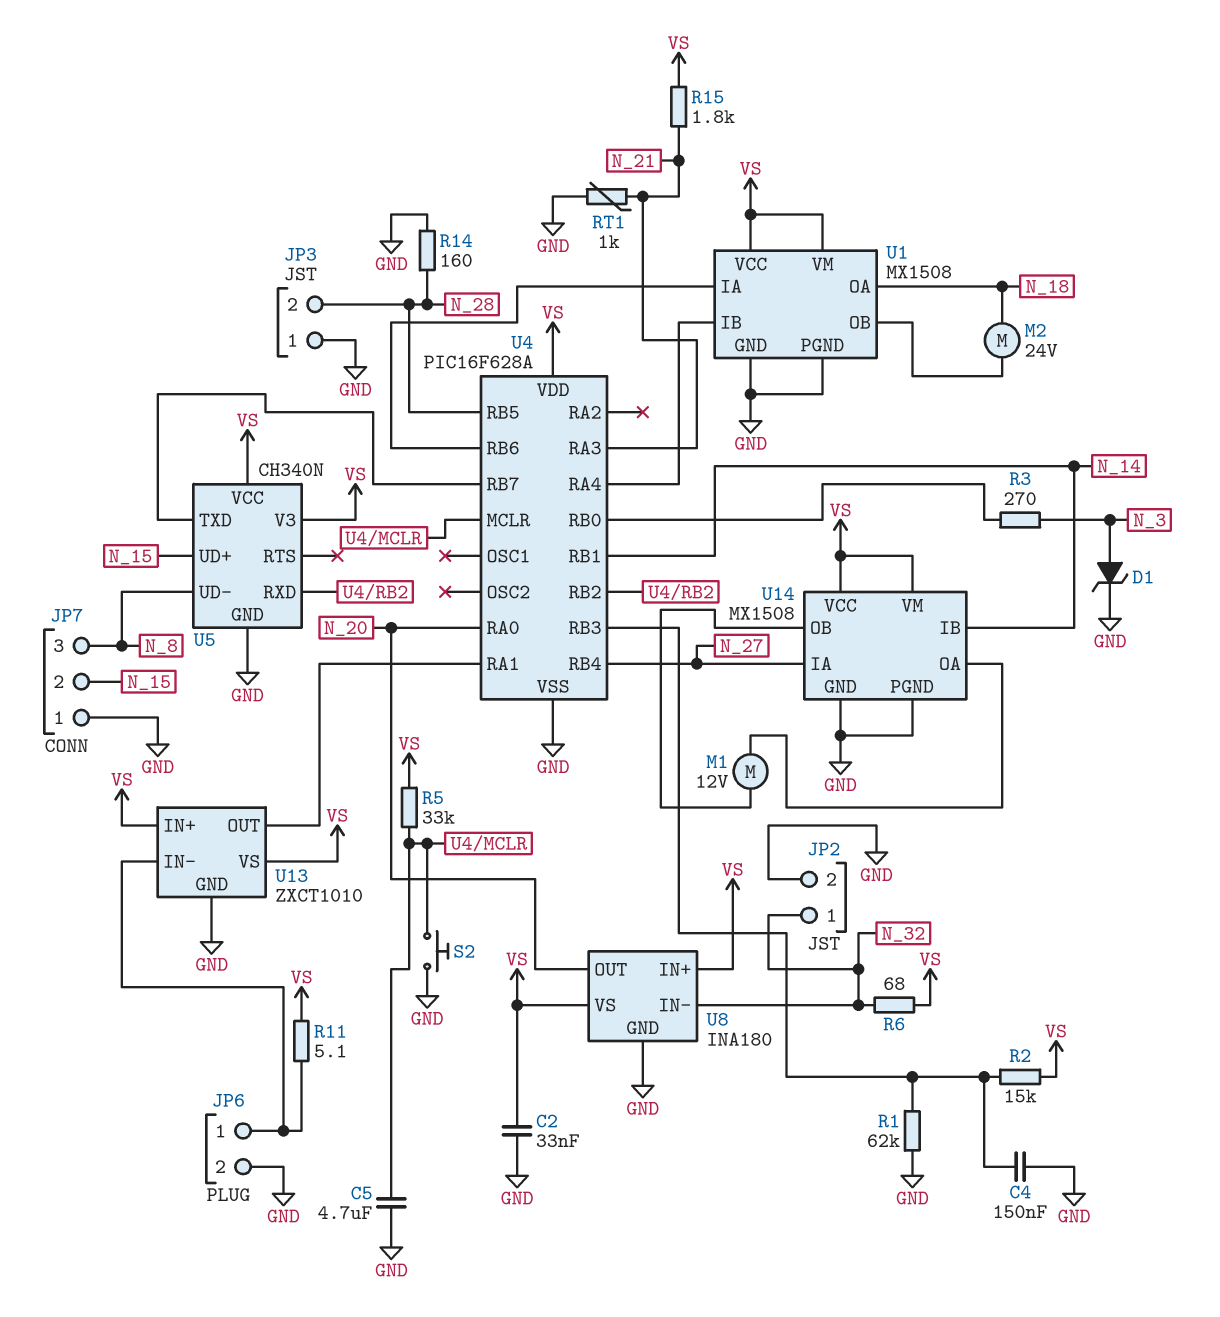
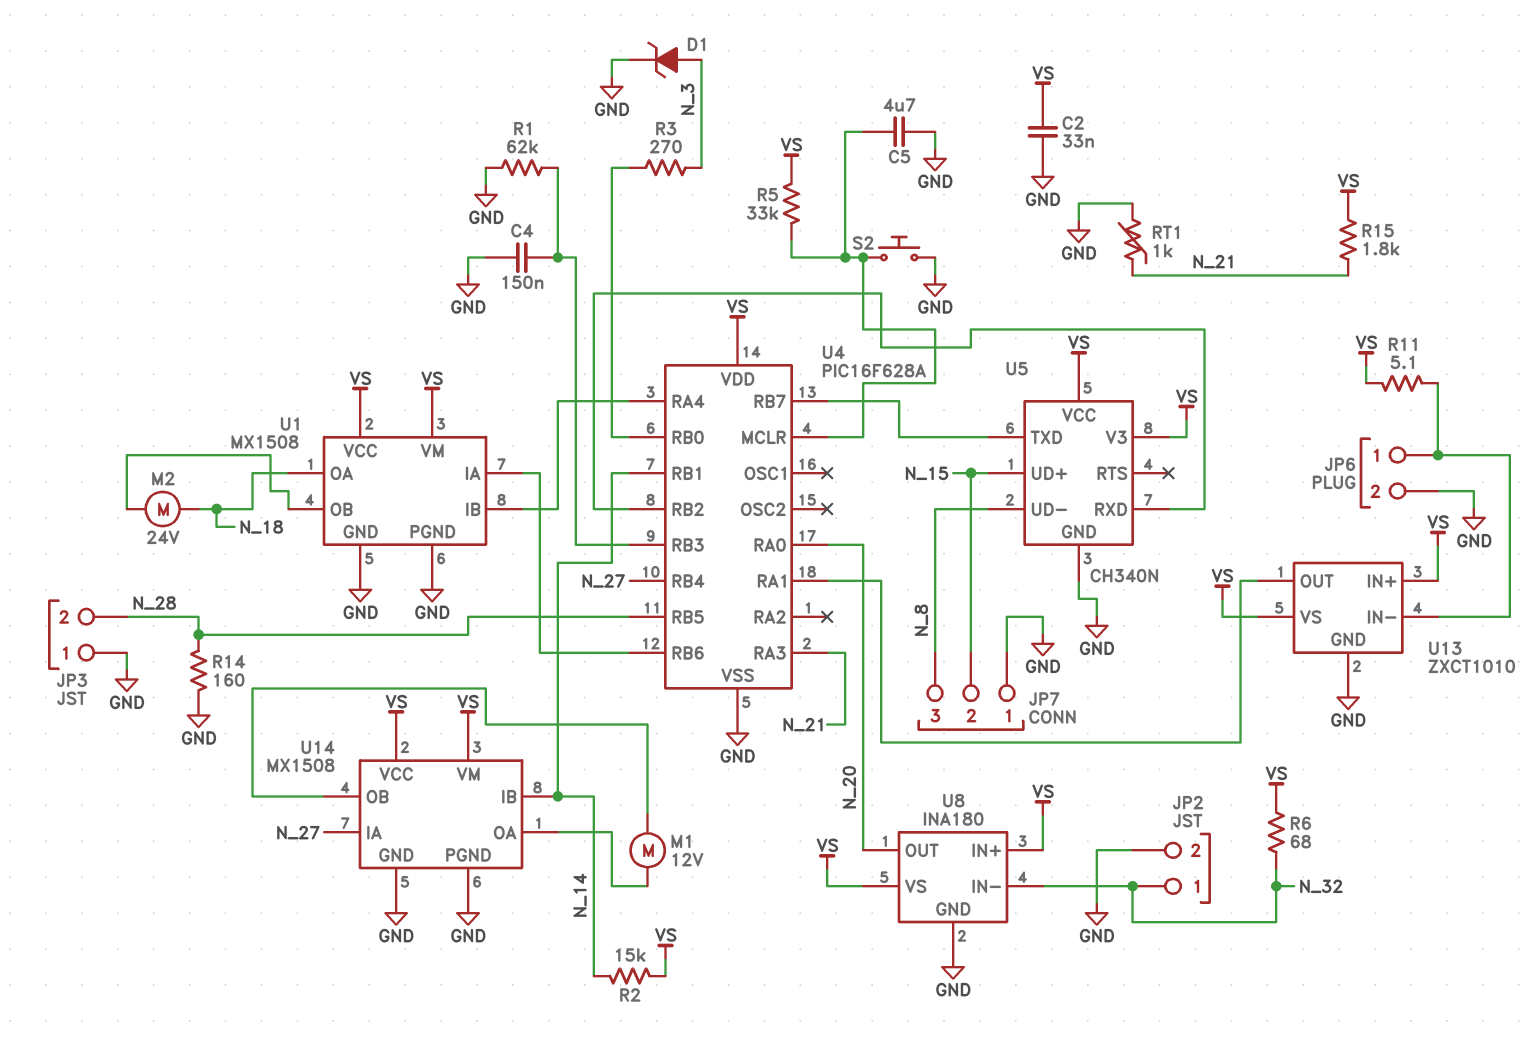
R2: 15k (U4/RB3, VS) -> 15k (N_14, VS)

